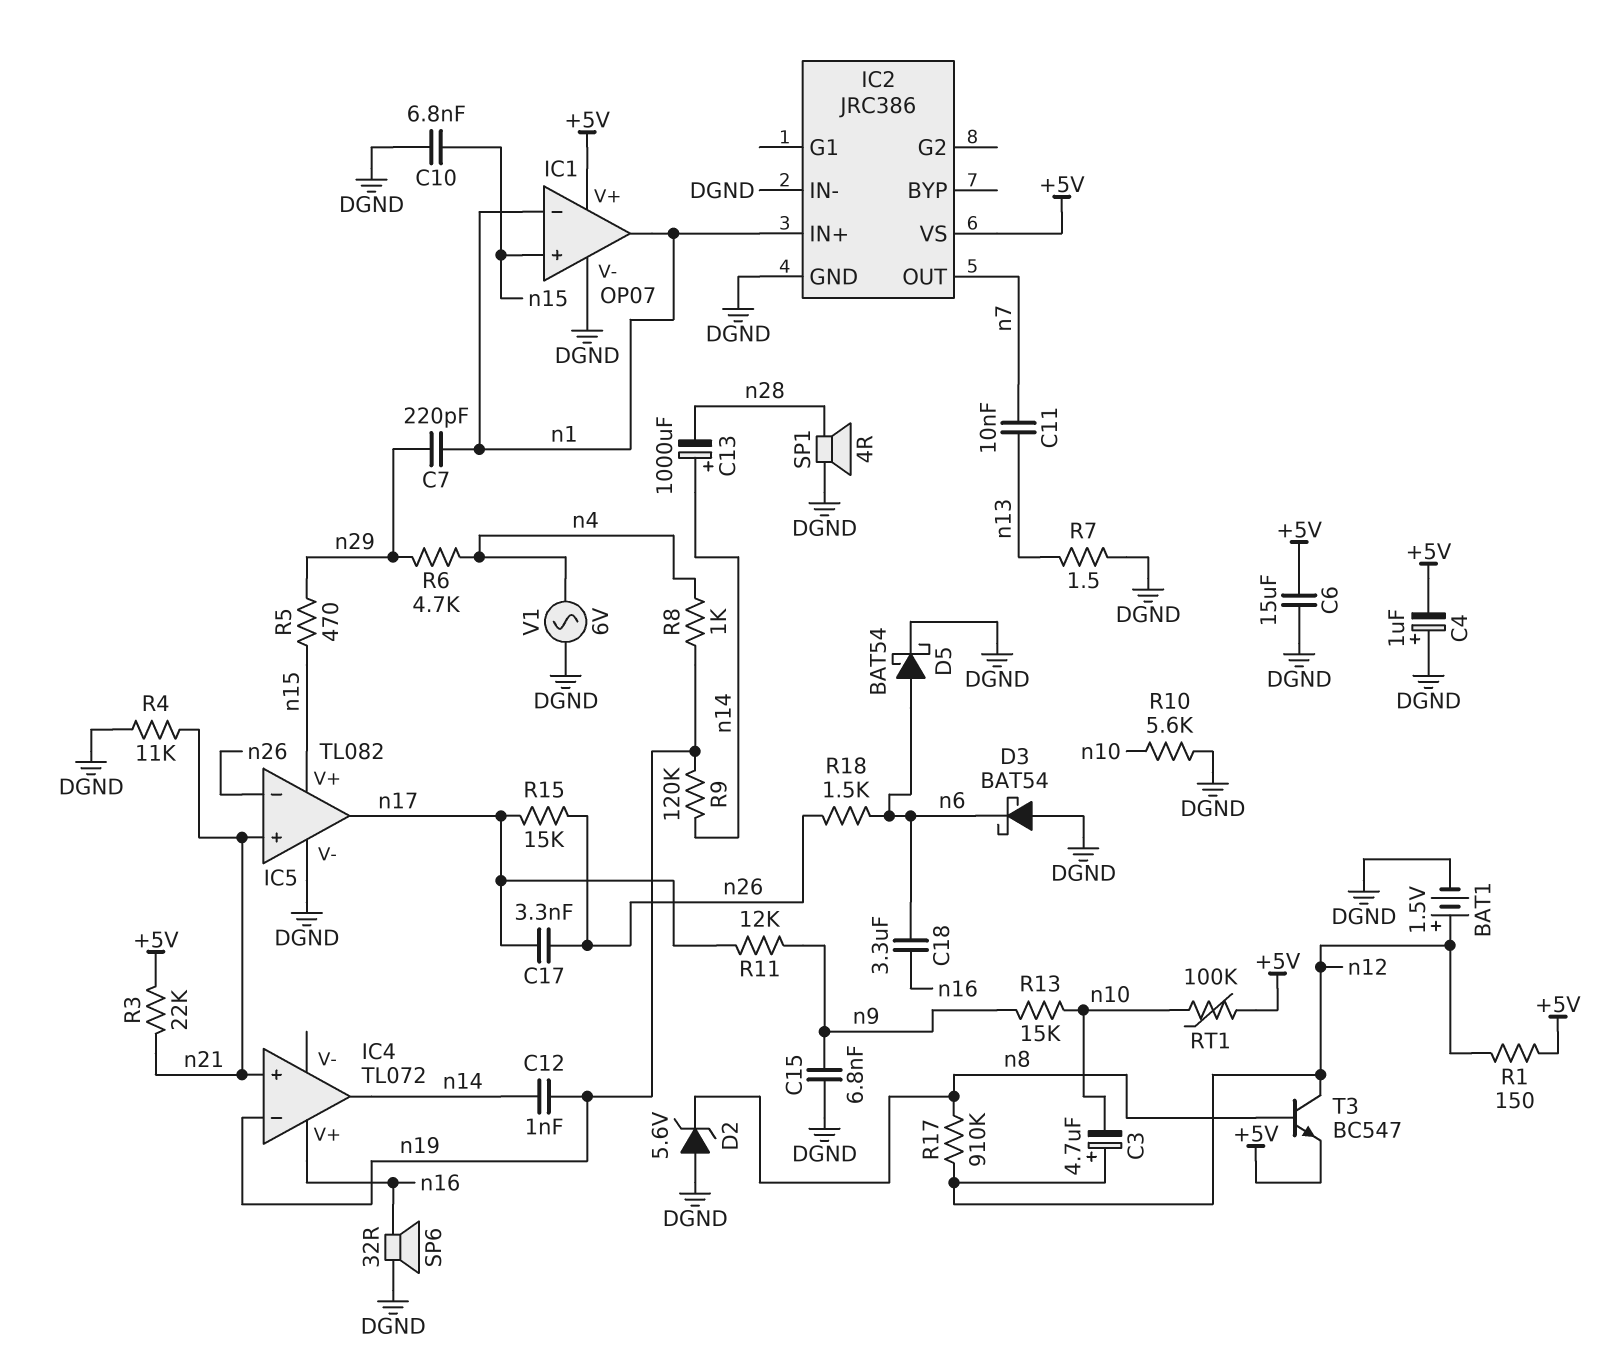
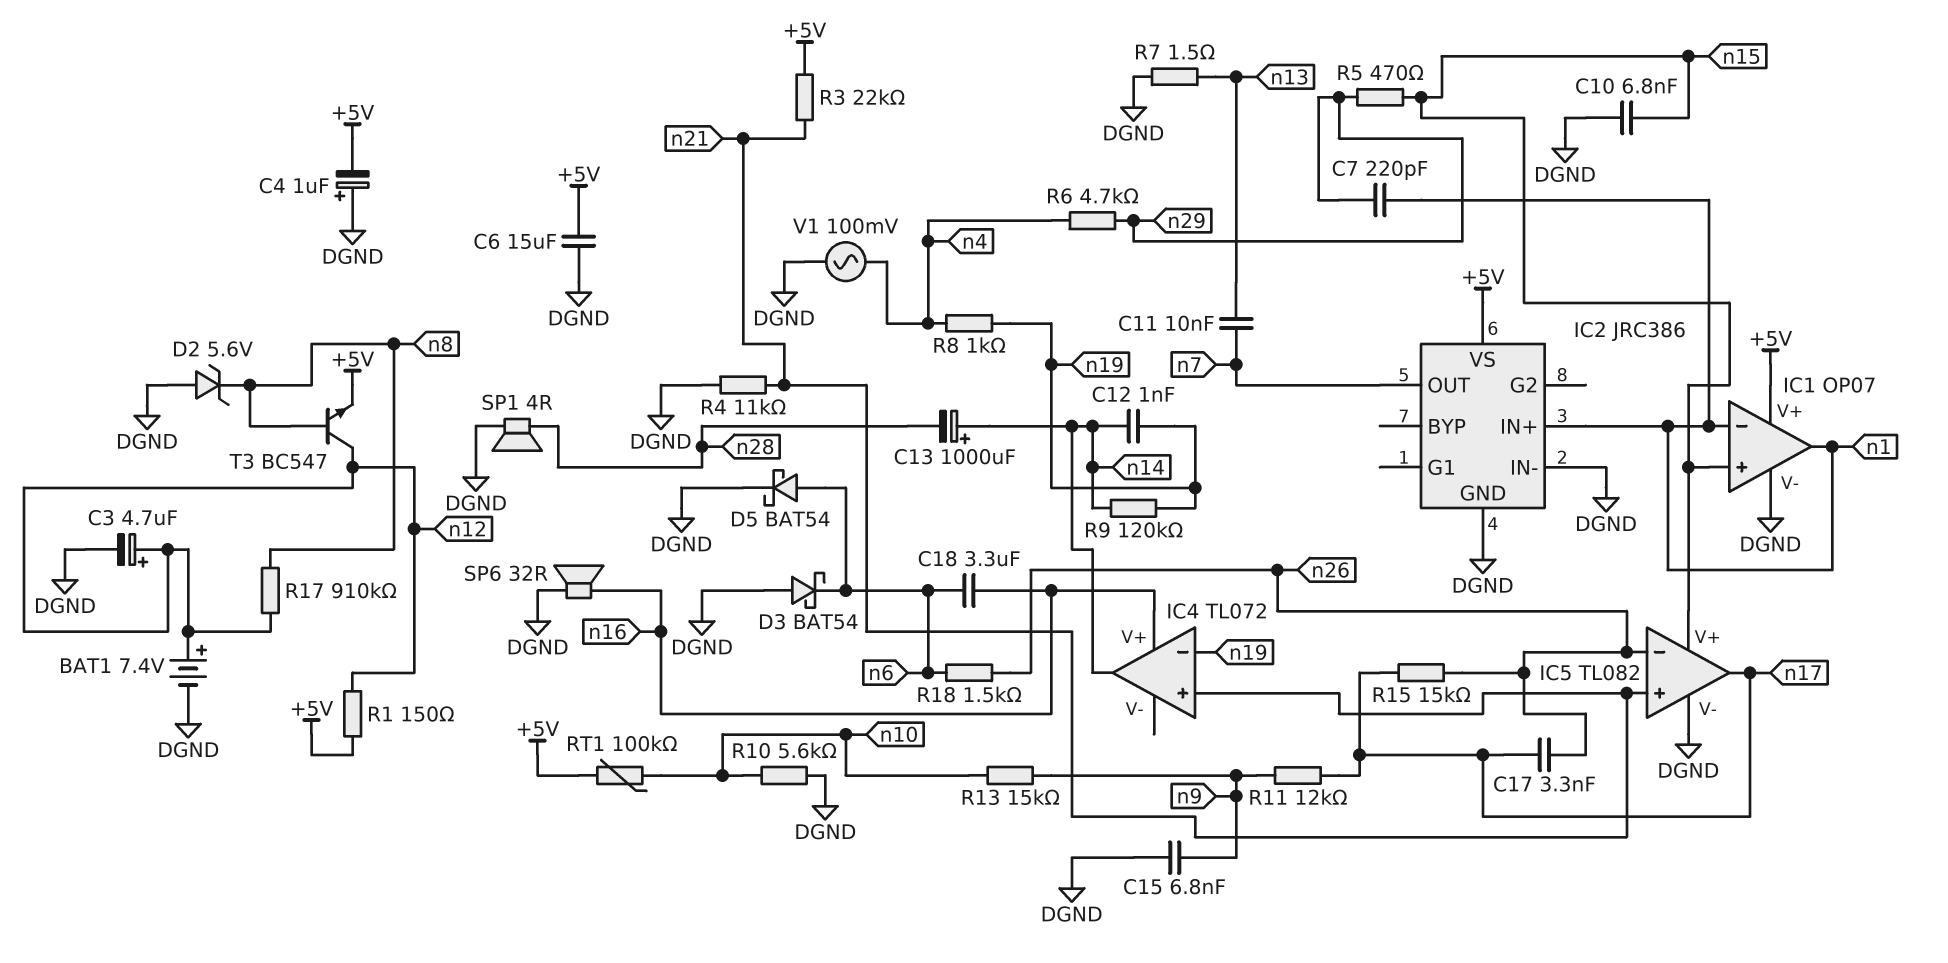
BAT1: 1.5V (plus n12, minus DGND) -> 7.4V (plus n12, minus DGND)
C3: 4.7uF (plus n12, minus n10) -> 4.7uF (plus n12, minus DGND)
V1: AC 6V (DGND, n4) -> AC 100mV (DGND, n4)

